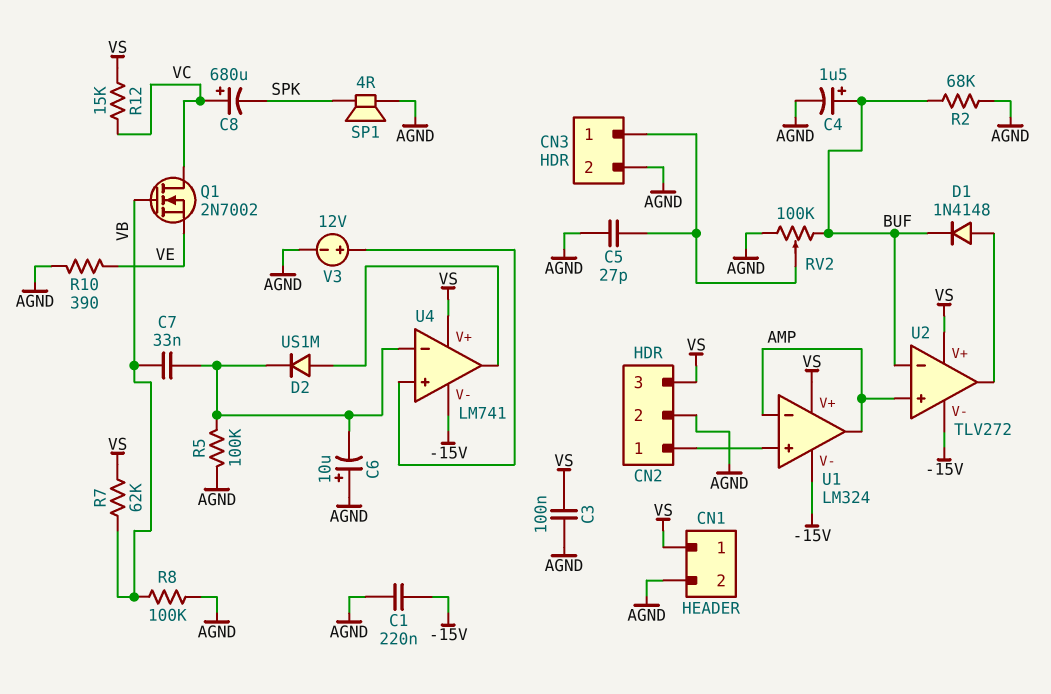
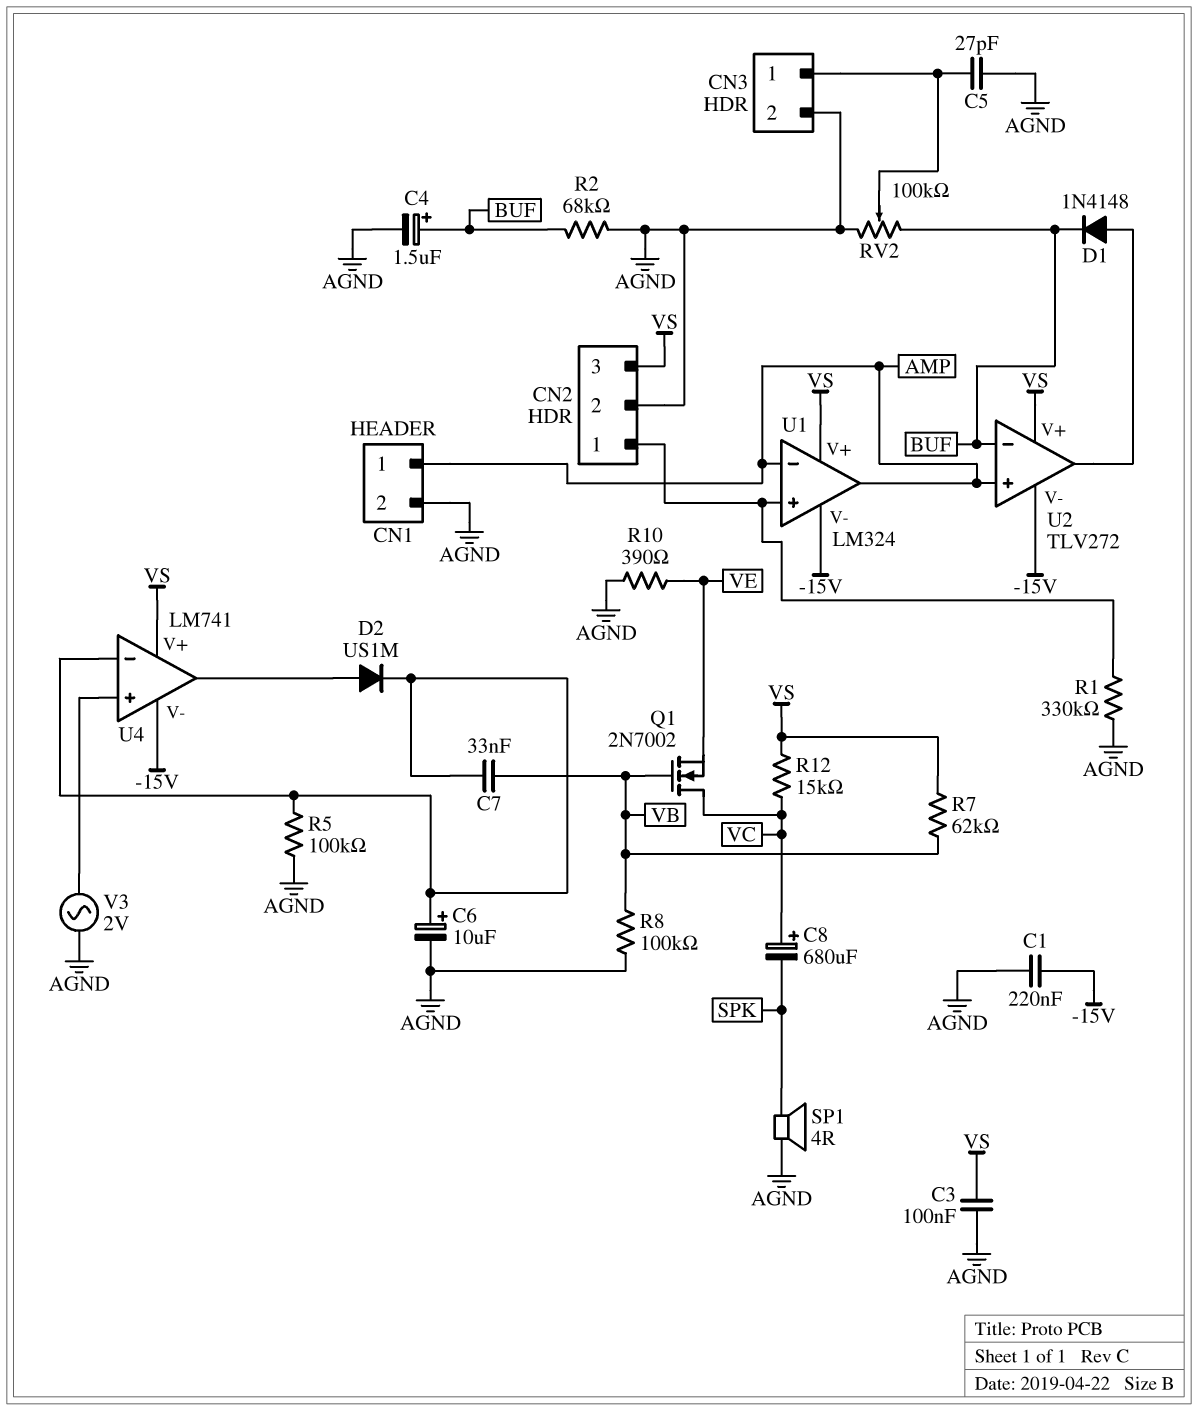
C6: 10uF (plus AGND, minus U4/in-) -> 10uF (plus U4/in-, minus AGND)
CN1 pin 1: VS -> AMP
R1: none -> 330k (AGND, CN2/1)
V3: 12V (plus U4/in+, minus AGND) -> AC 2V (AGND, U4/in+)

